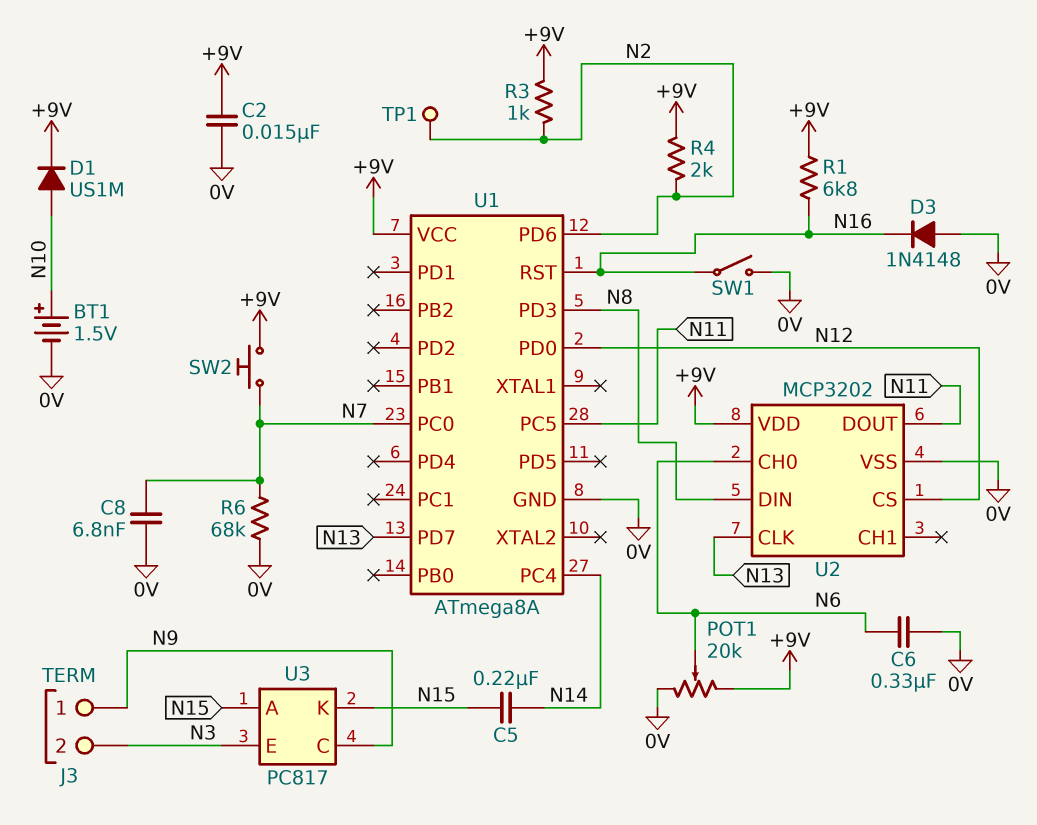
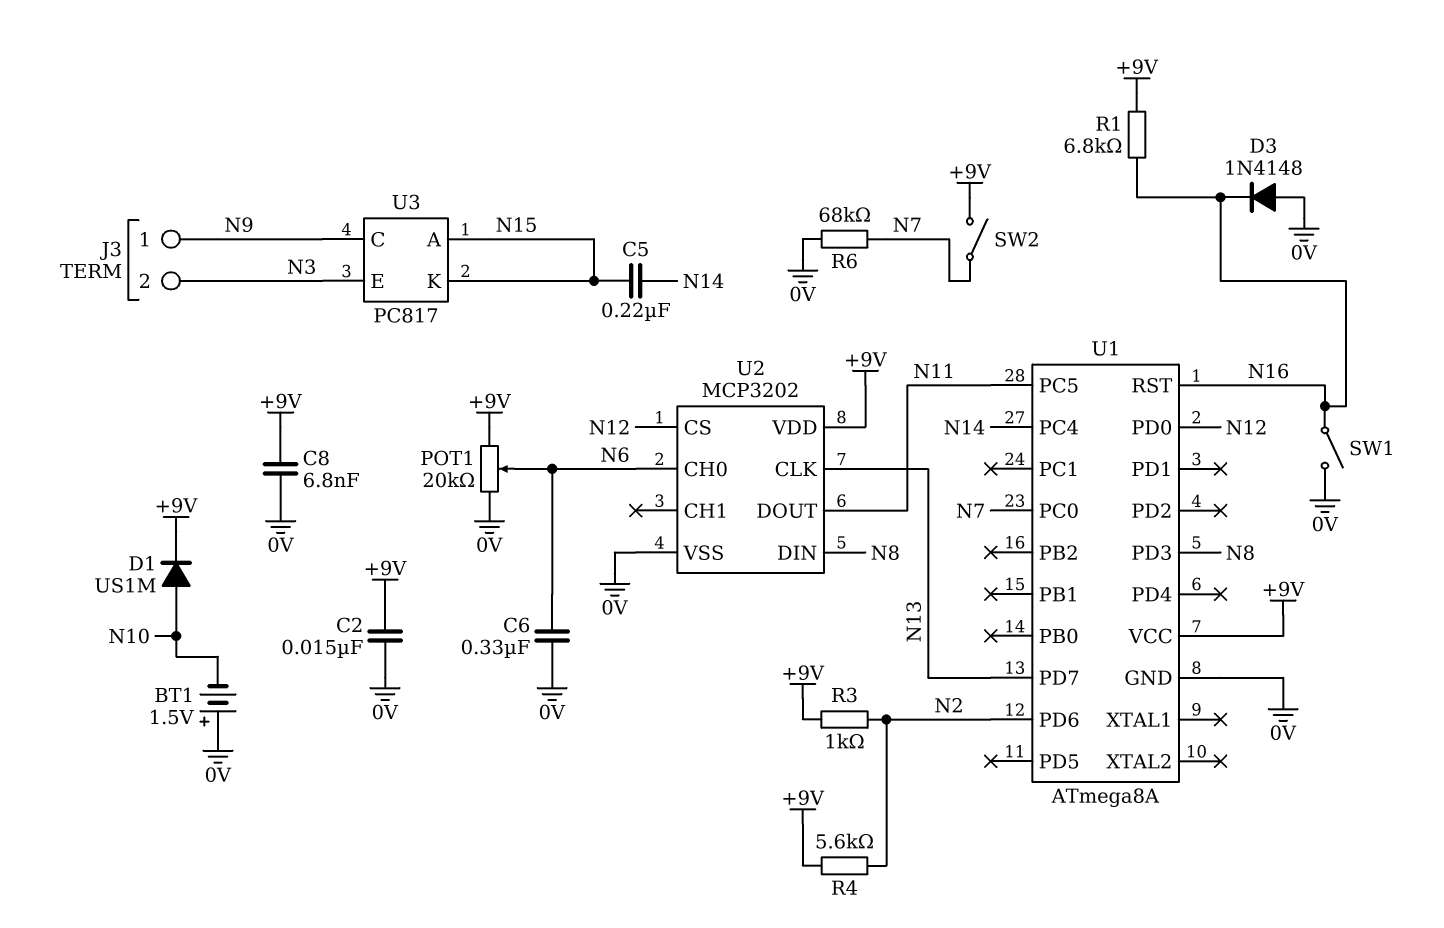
BT1: 1.5V (plus N10, minus 0V) -> 1.5V (plus 0V, minus N10)
C8: 6.8nF (0V, N7) -> 6.8nF (+9V, 0V)
R4: 2k (+9V, N2) -> 5.6k (+9V, N2)
SW2: button (+9V, N7) -> switch (+9V, N7)
TP1: test point (N2) -> none

